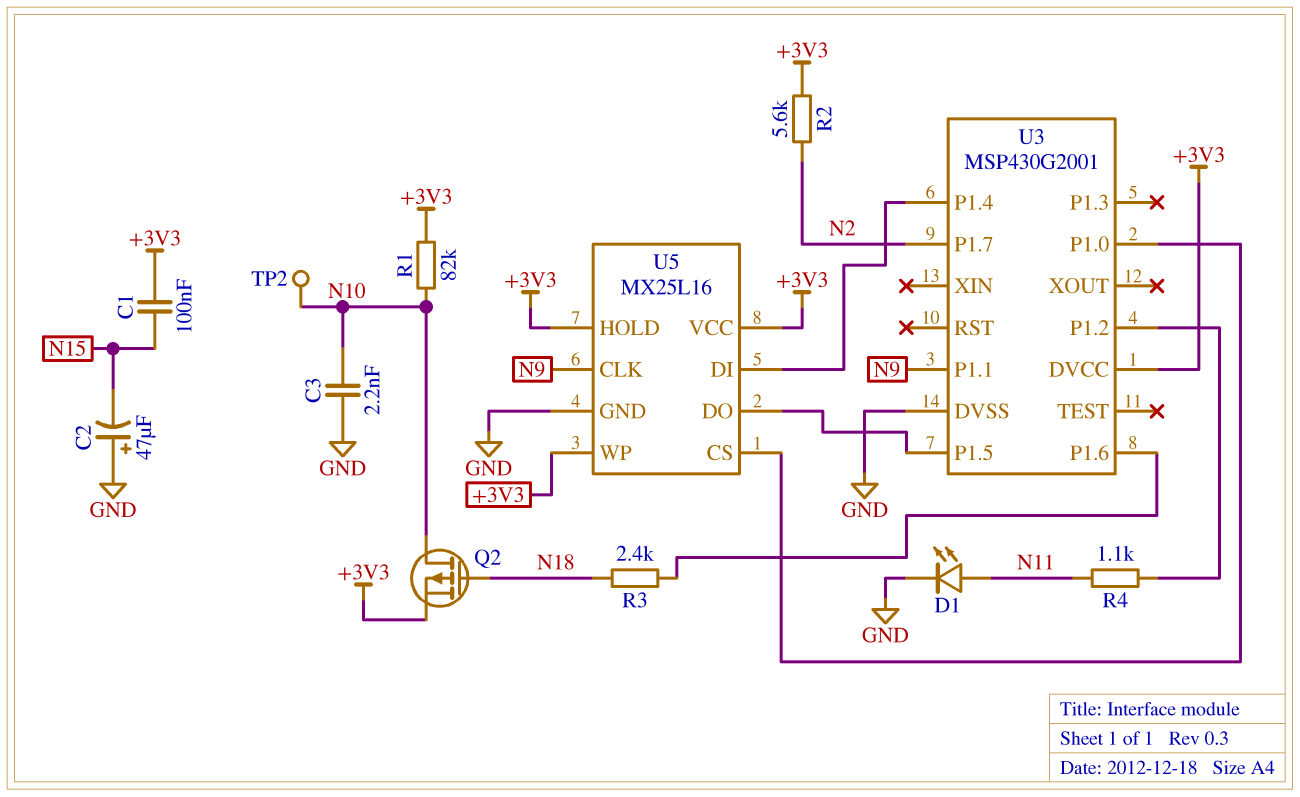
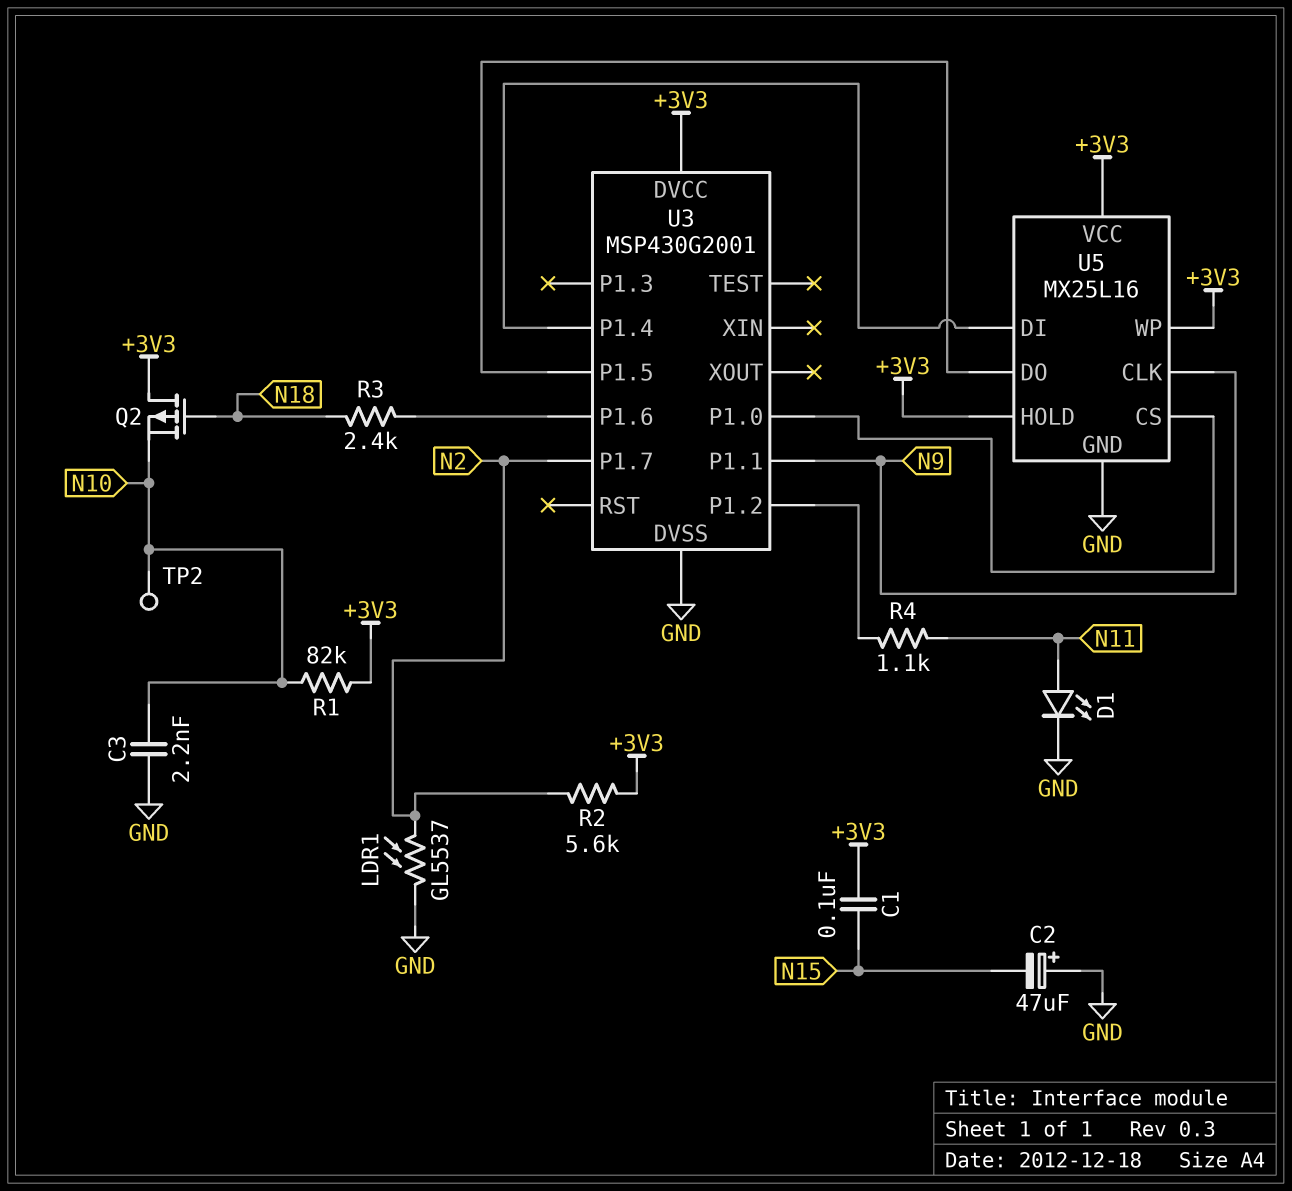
LDR1: none -> GL5537 (GND, N2)
Q2: PMOS (G N18, D N10, S +3V3) -> PMOS (G N18, D +3V3, S N10)

